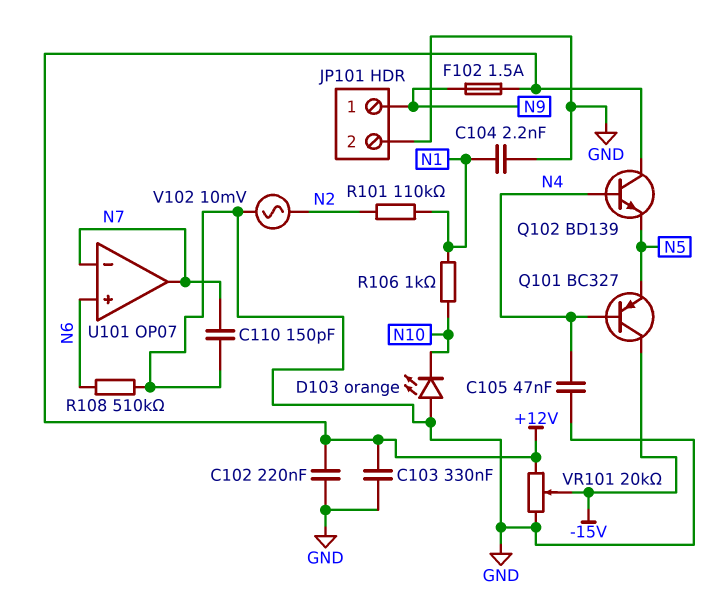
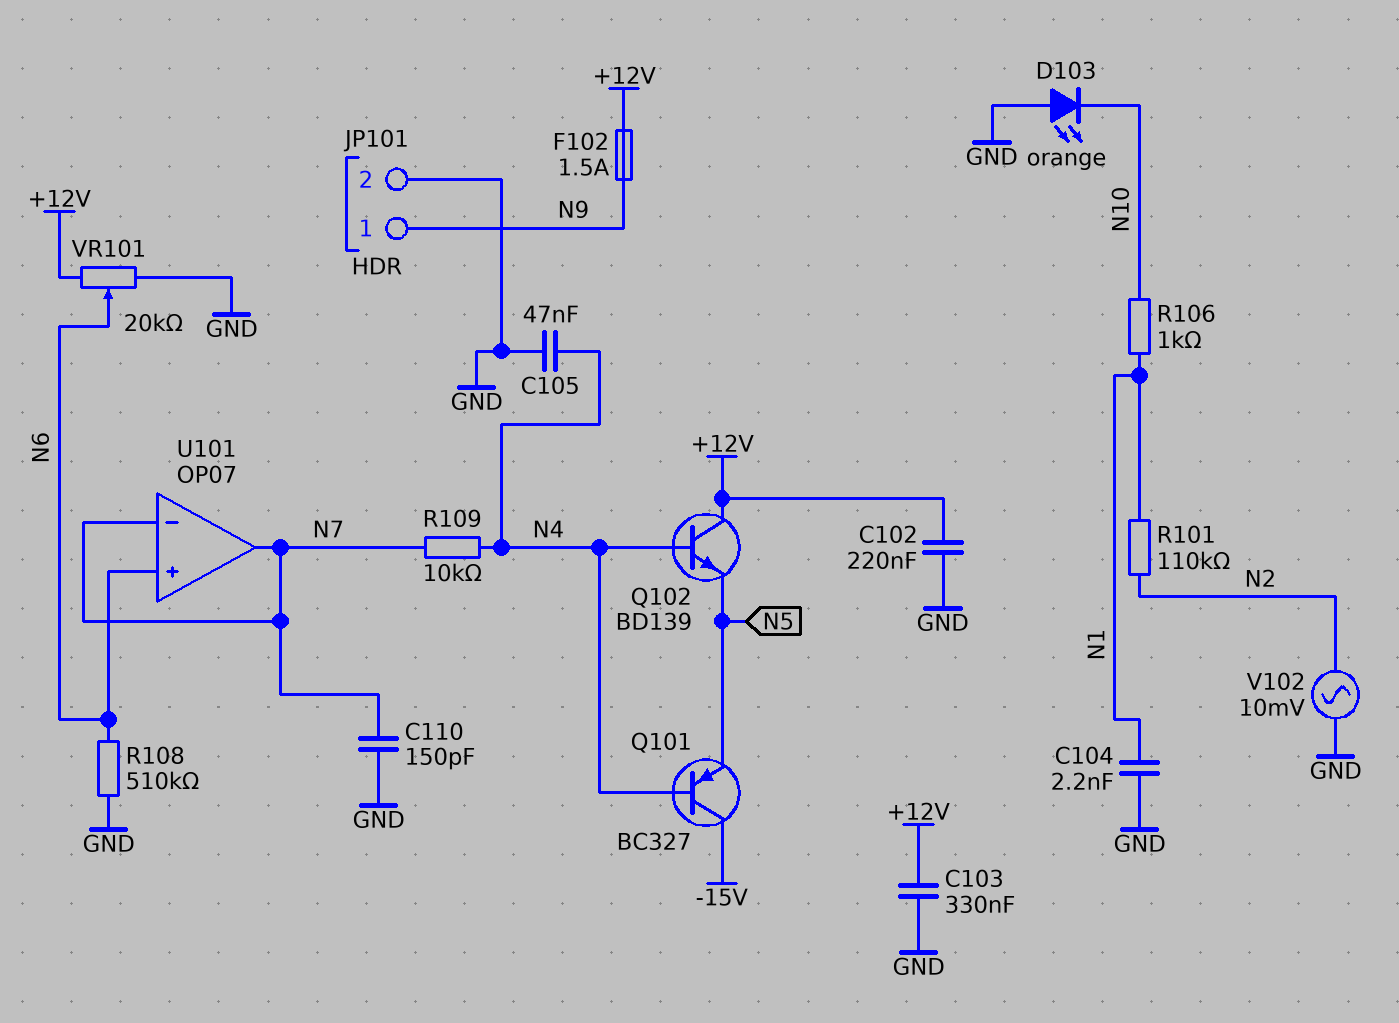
R109: none -> 10k (N4, N7)
VR101: 20k (+12V, GND, wiper -15V) -> 20k (+12V, GND, wiper N6)

